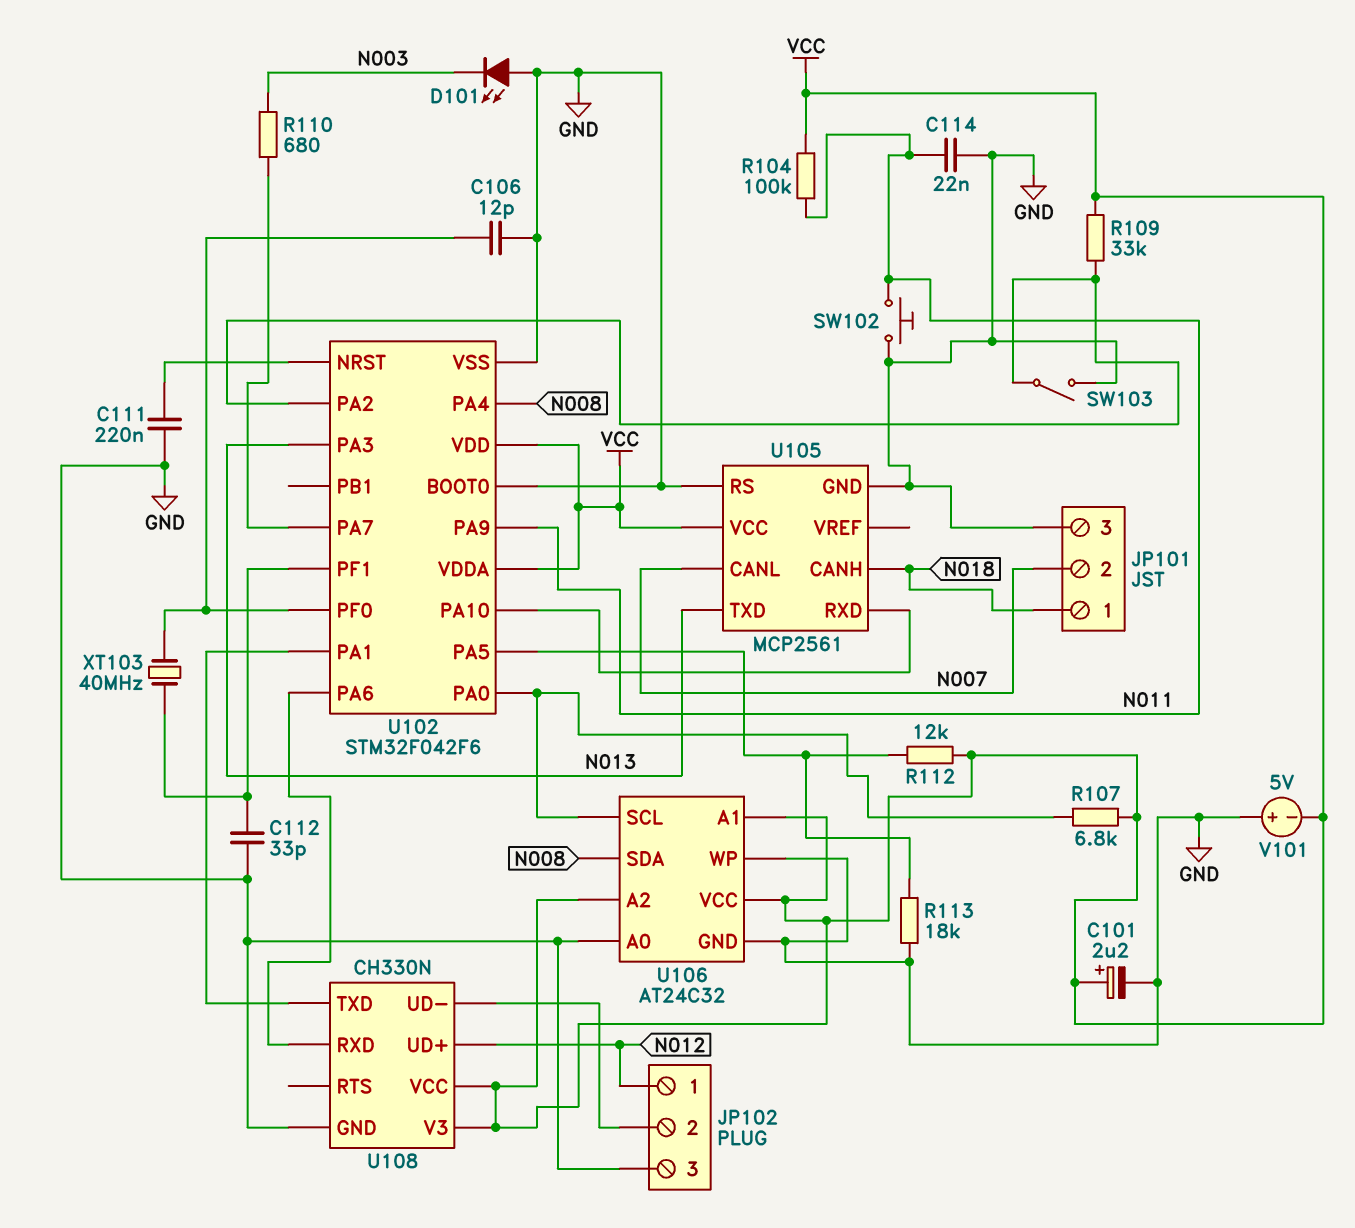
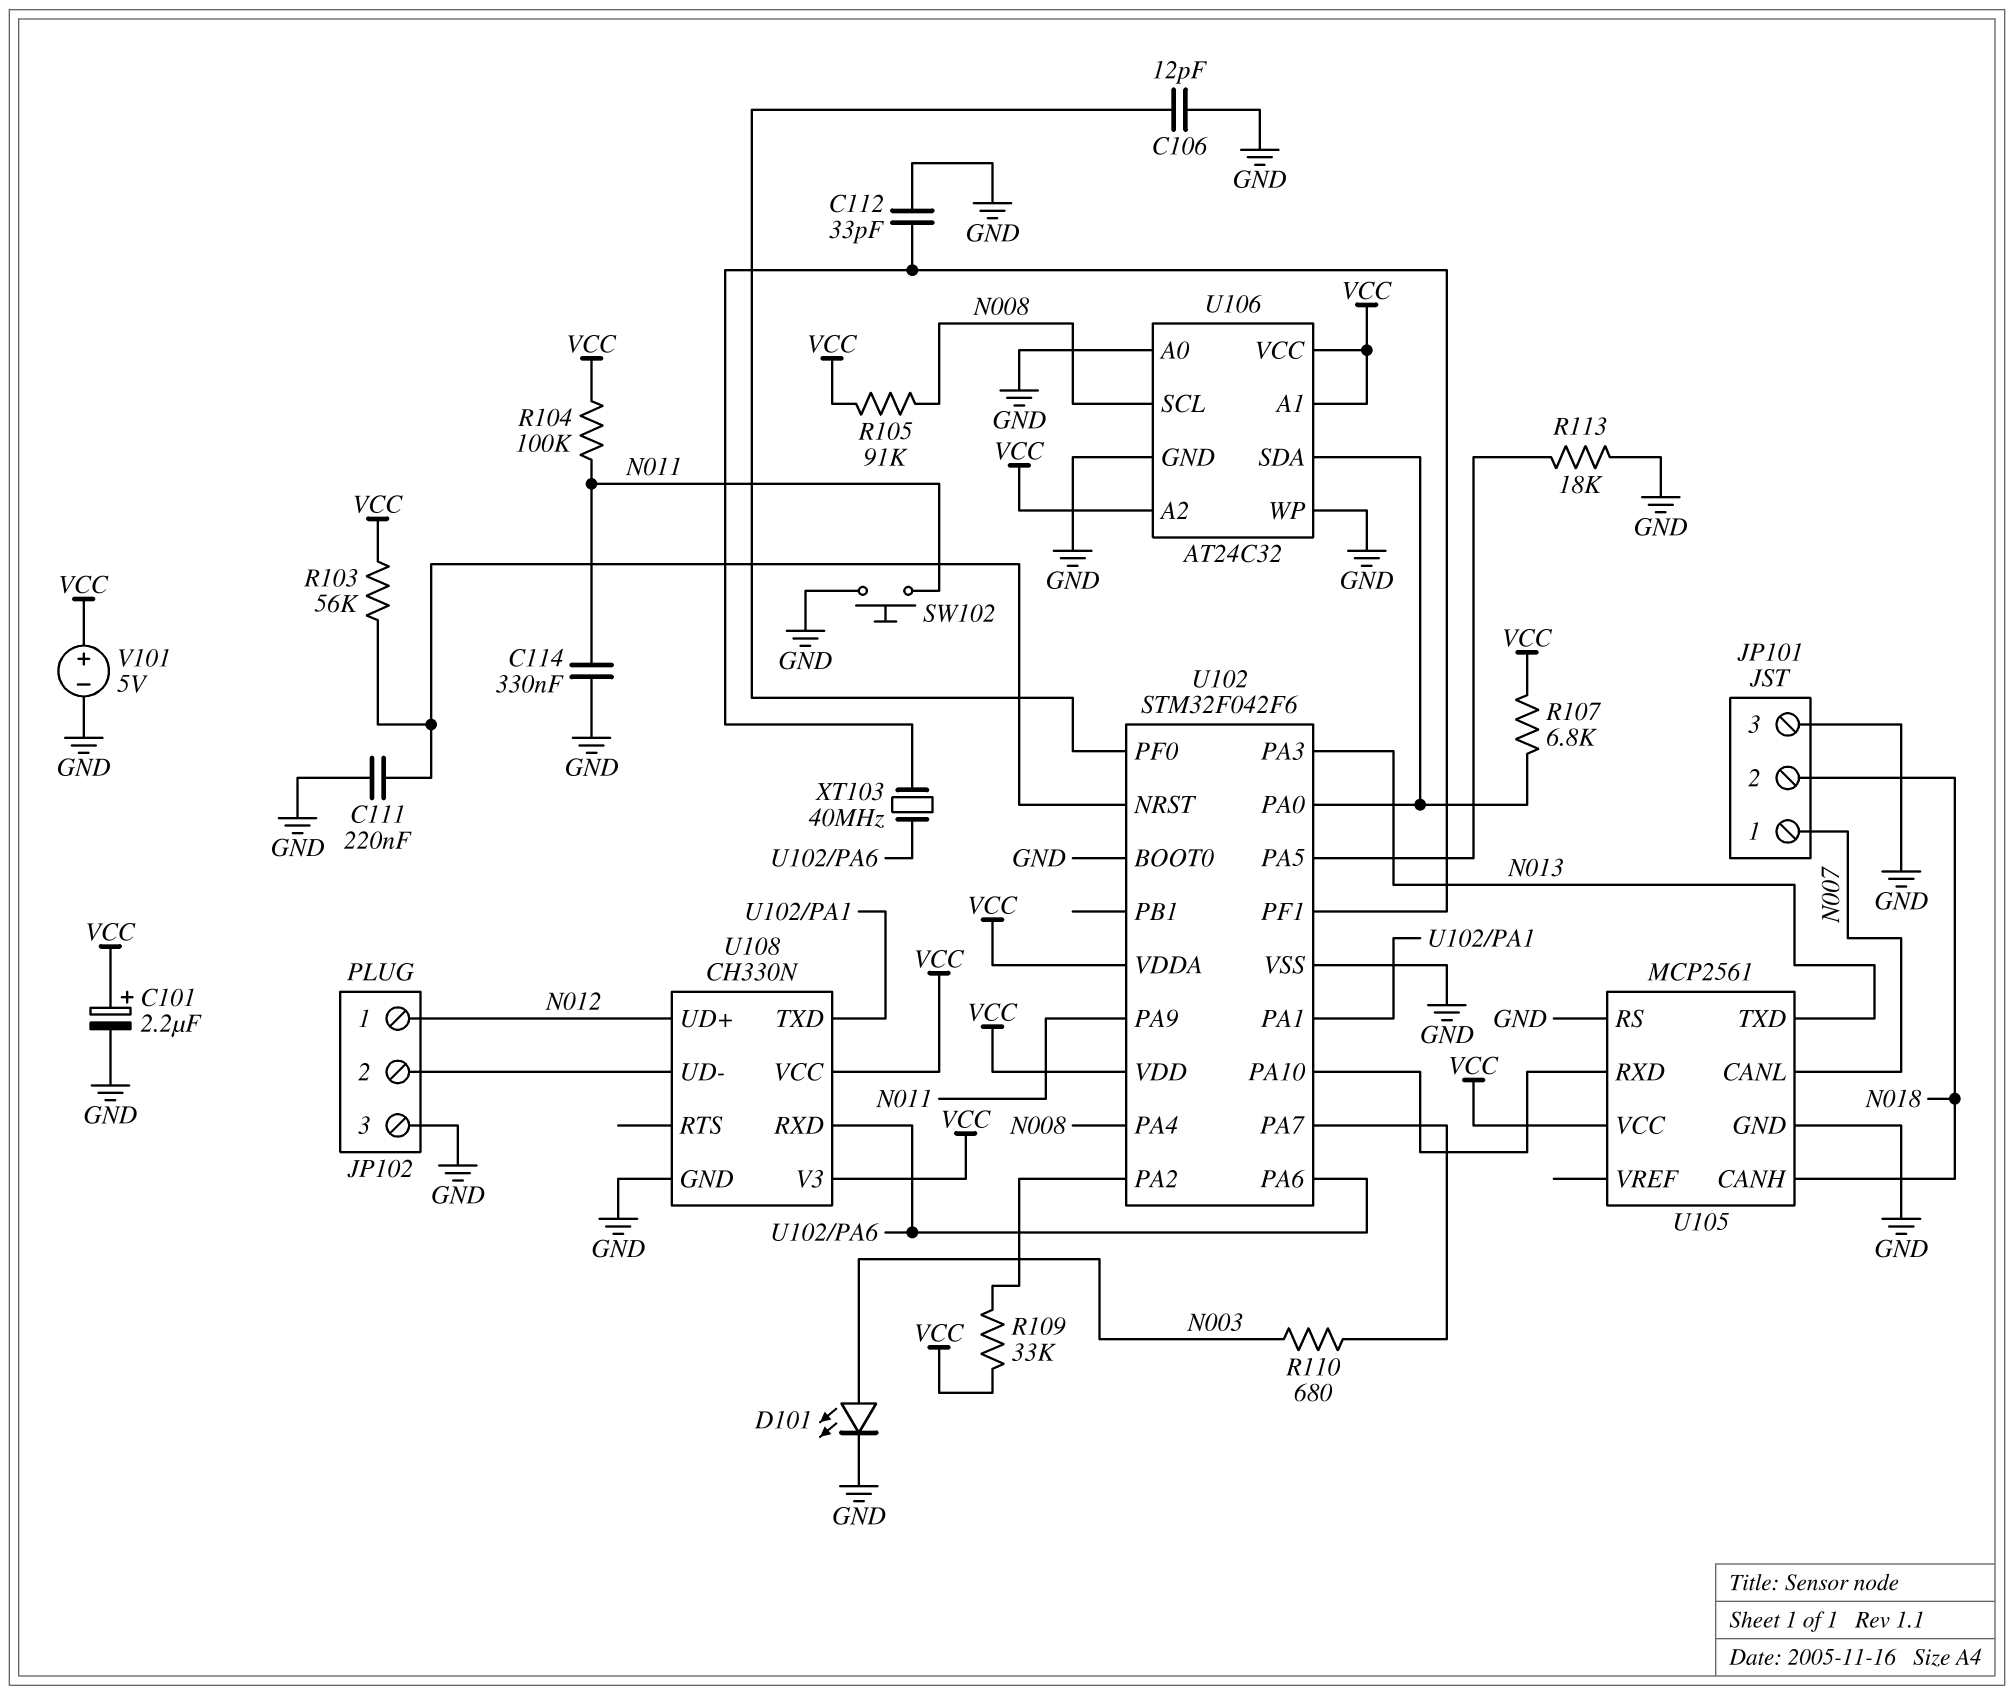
C114: 22nF (GND, N011) -> 330nF (GND, N011)
D101: LED (A GND, K N003) -> LED (A N003, K GND)
JP101 pin 1: N018 -> N007
JP101 pin 2: N007 -> N018
R103: none -> 56k (U102/NRST, VCC)
R105: none -> 91k (N008, VCC)
R112: 12k (U102/PA5, VCC) -> none
SW103: switch (GND, U102/PA2) -> none
U106 pin SCL: U102/PA0 -> N008
U106 pin SDA: N008 -> U102/PA0
V101: 5V (plus GND, minus VCC) -> 5V (plus VCC, minus GND)
XT103: 40MHz (U102/PF0, U102/PF1) -> 40MHz (U102/PA6, U102/PF1)

